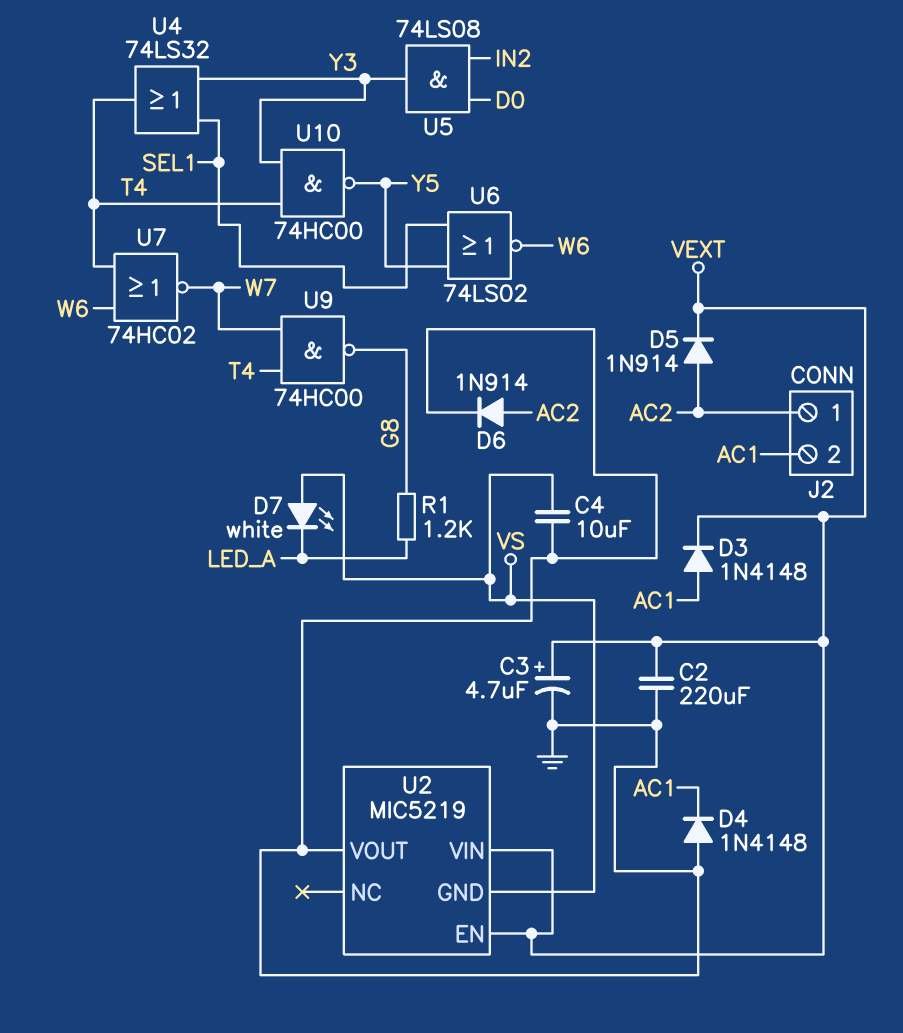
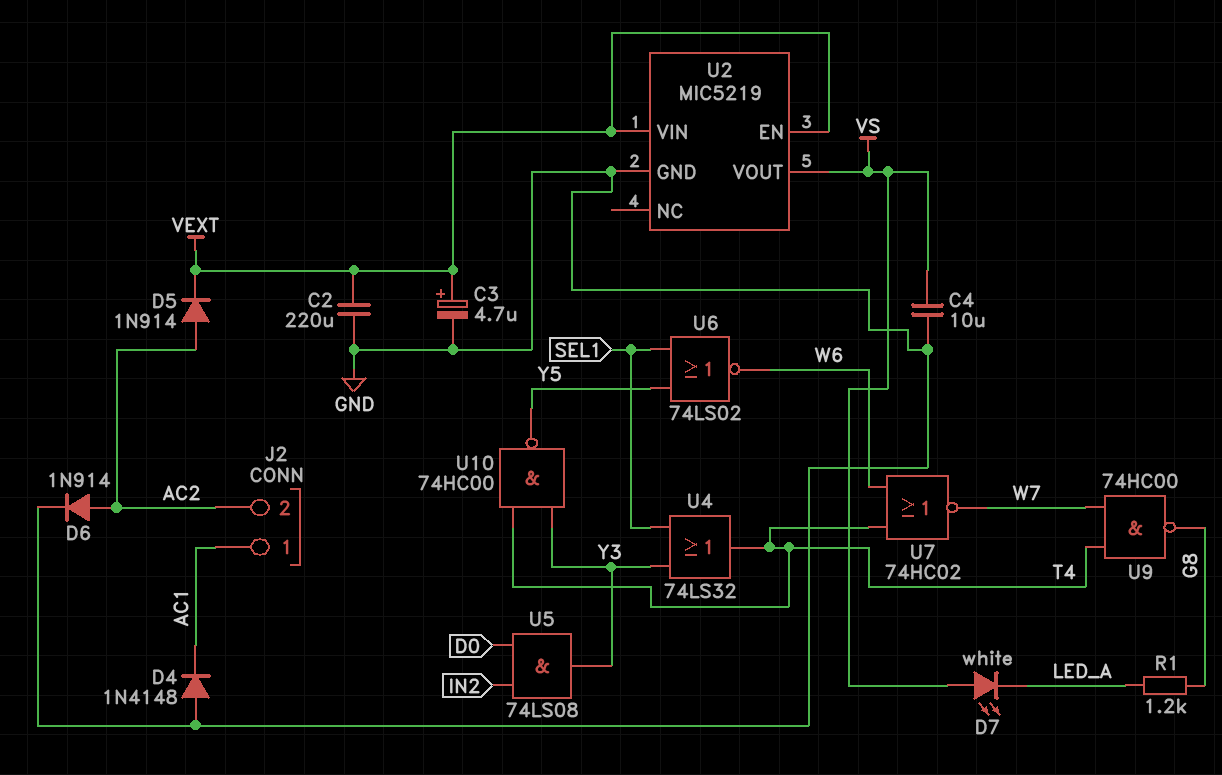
D3: diode 1N4148 (A AC1, K VEXT) -> none
J2 pin 1: AC2 -> AC1
J2 pin 2: AC1 -> AC2
U2 pin GND: VS -> GND
U2 pin VOUT: GND -> VS

